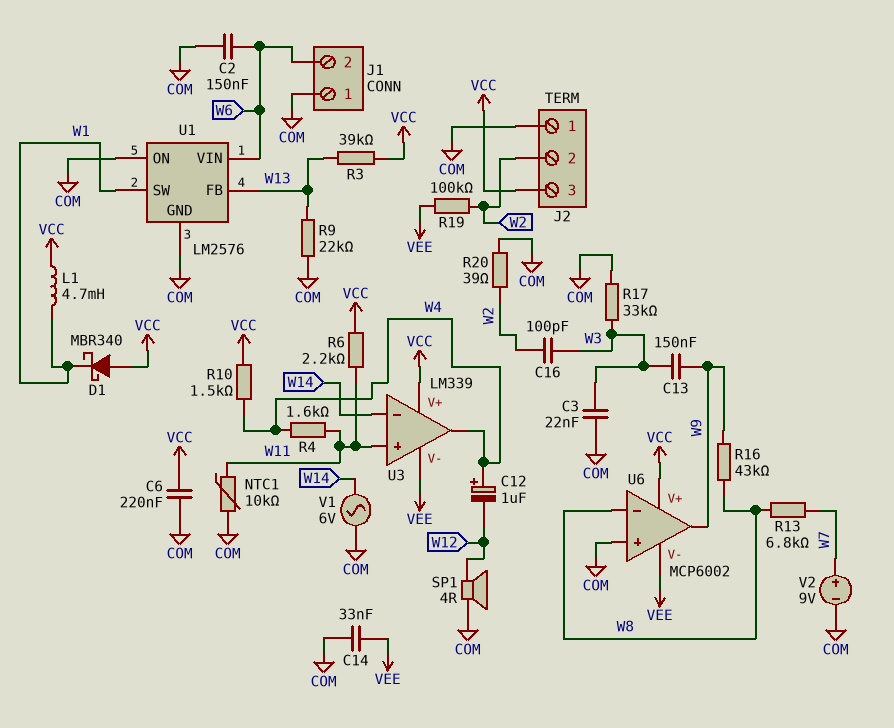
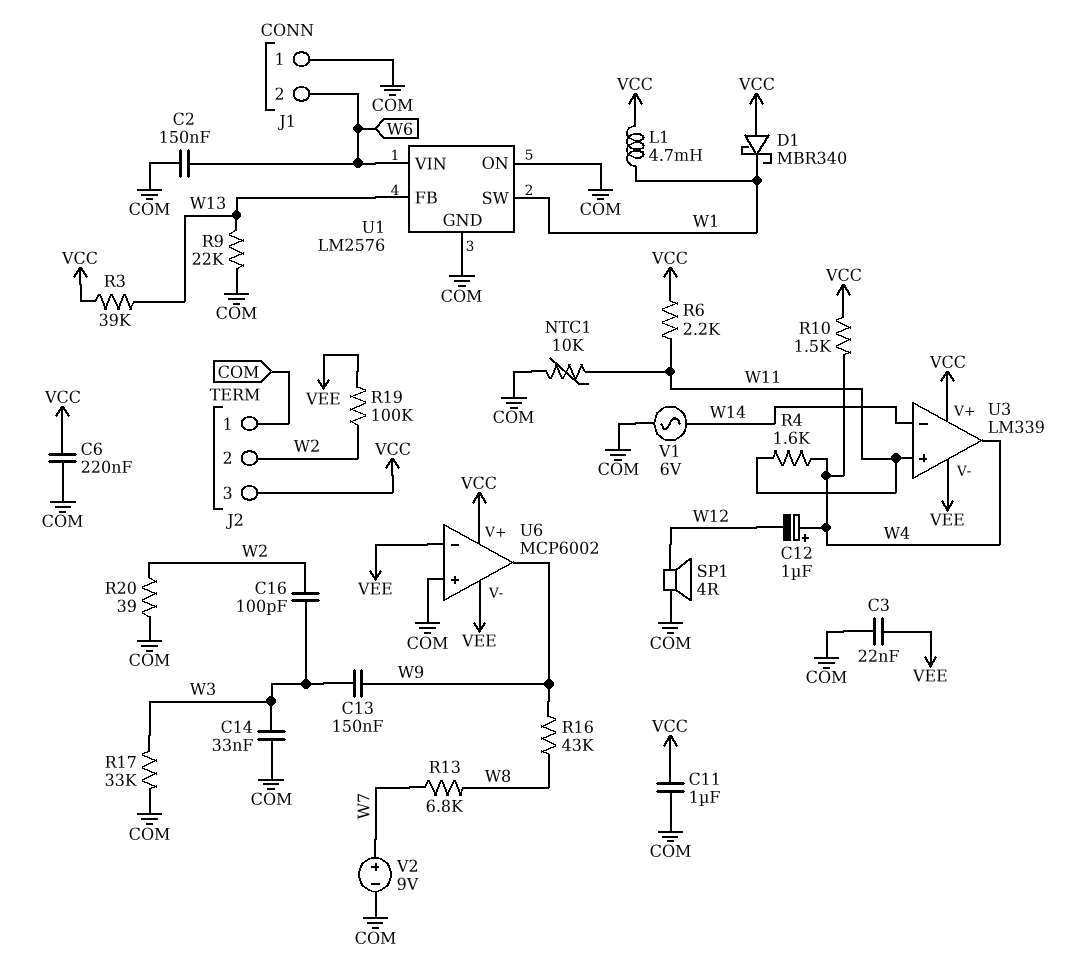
C3: 22nF (COM, W3) -> 22nF (COM, VEE)
C11: none -> 1uF (COM, VCC)
C14: 33nF (COM, VEE) -> 33nF (COM, W3)
U6 pin in-: W8 -> VEE

